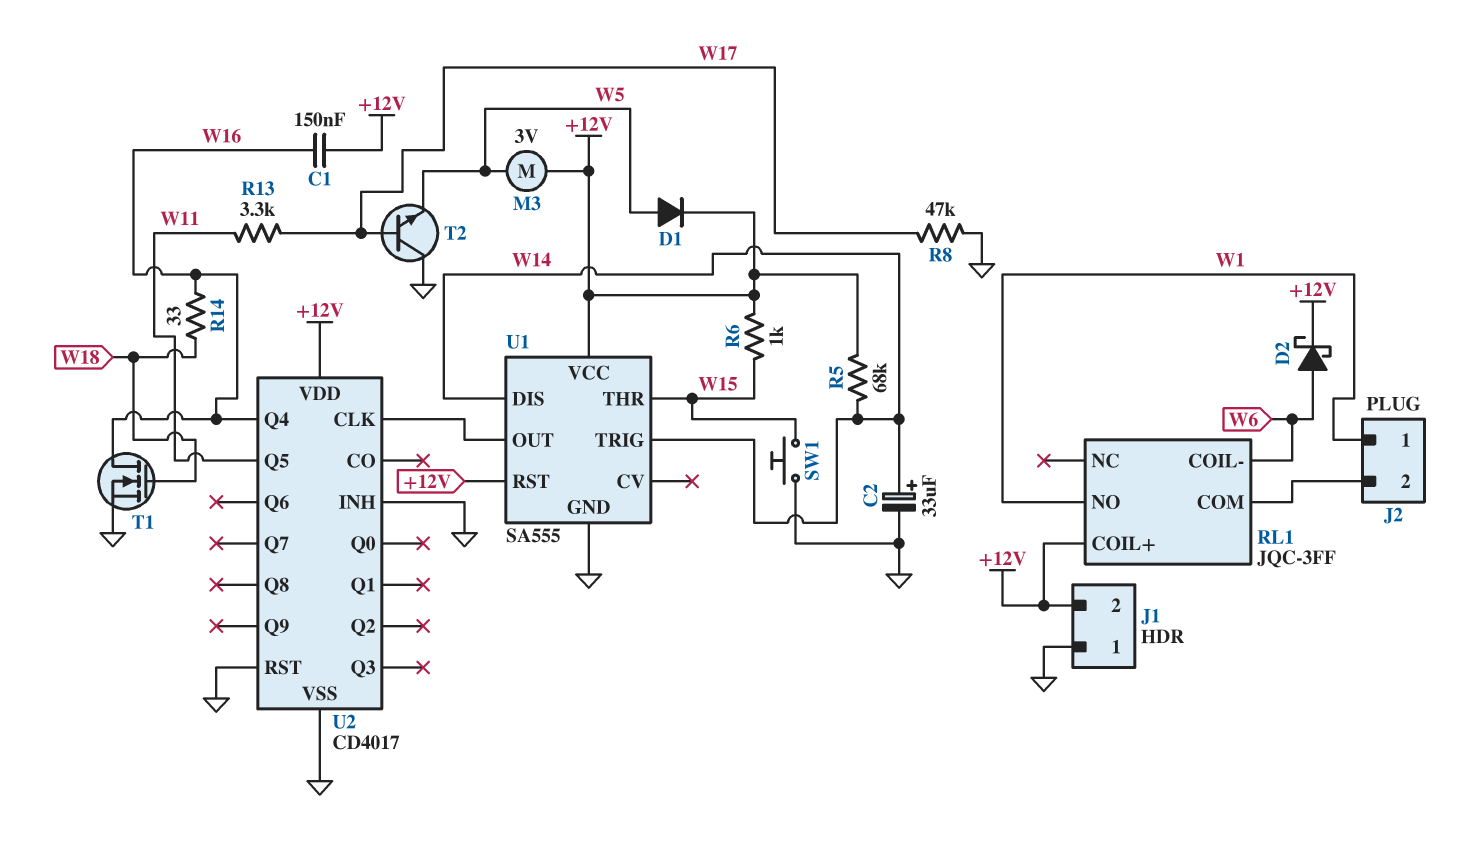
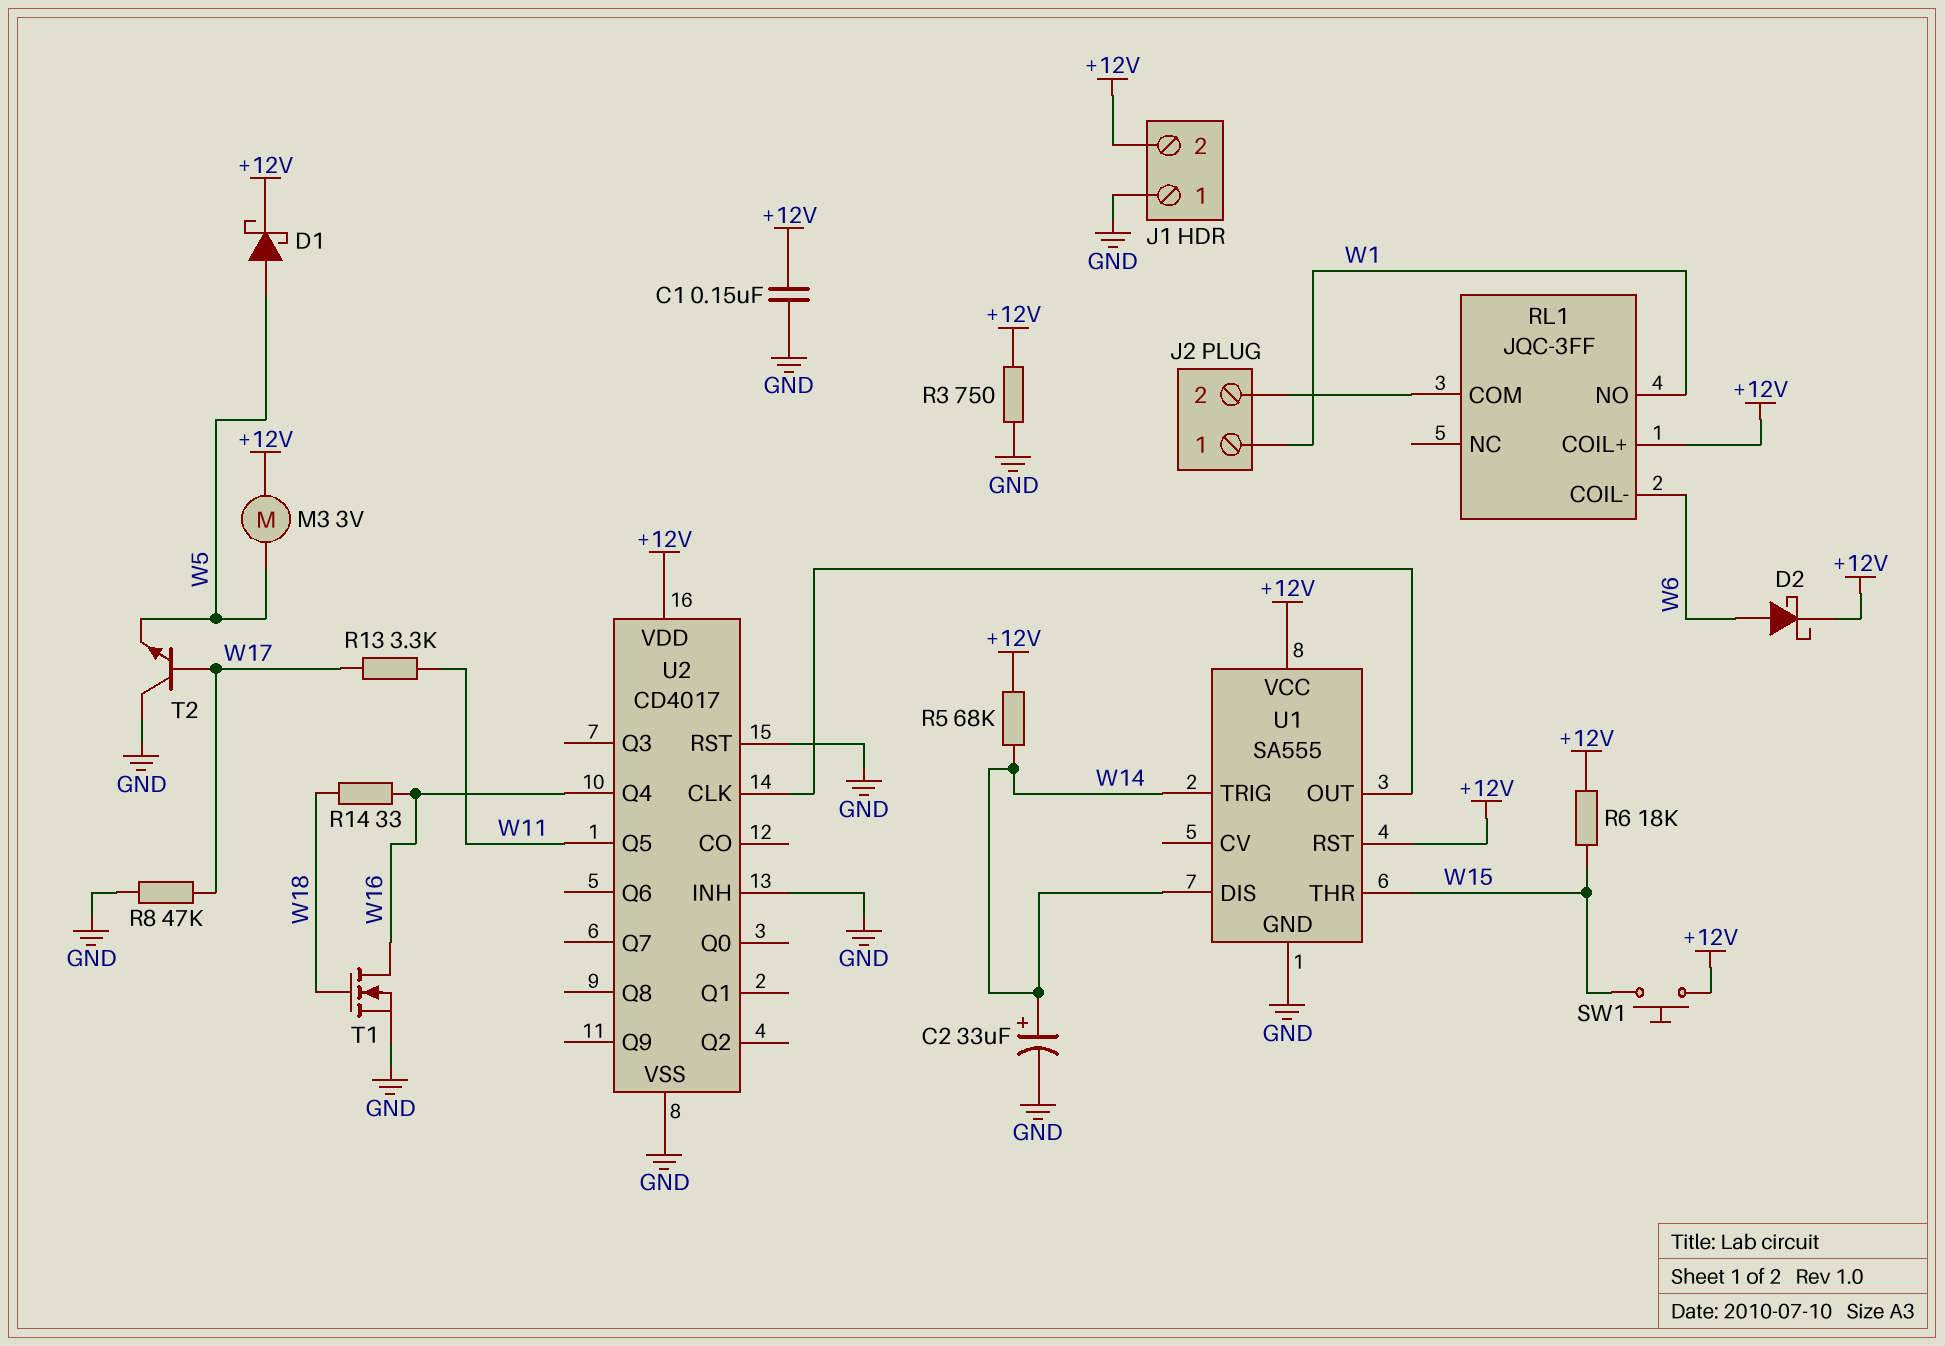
C1: 150nF (+12V, W16) -> 150nF (+12V, GND)
D1: diode (A W5, K +12V) -> schottky (A W5, K +12V)
R3: none -> 750 (+12V, GND)
R6: 1k (+12V, W15) -> 18k (+12V, W15)
SW1: button (GND, W15) -> button (+12V, W15)

